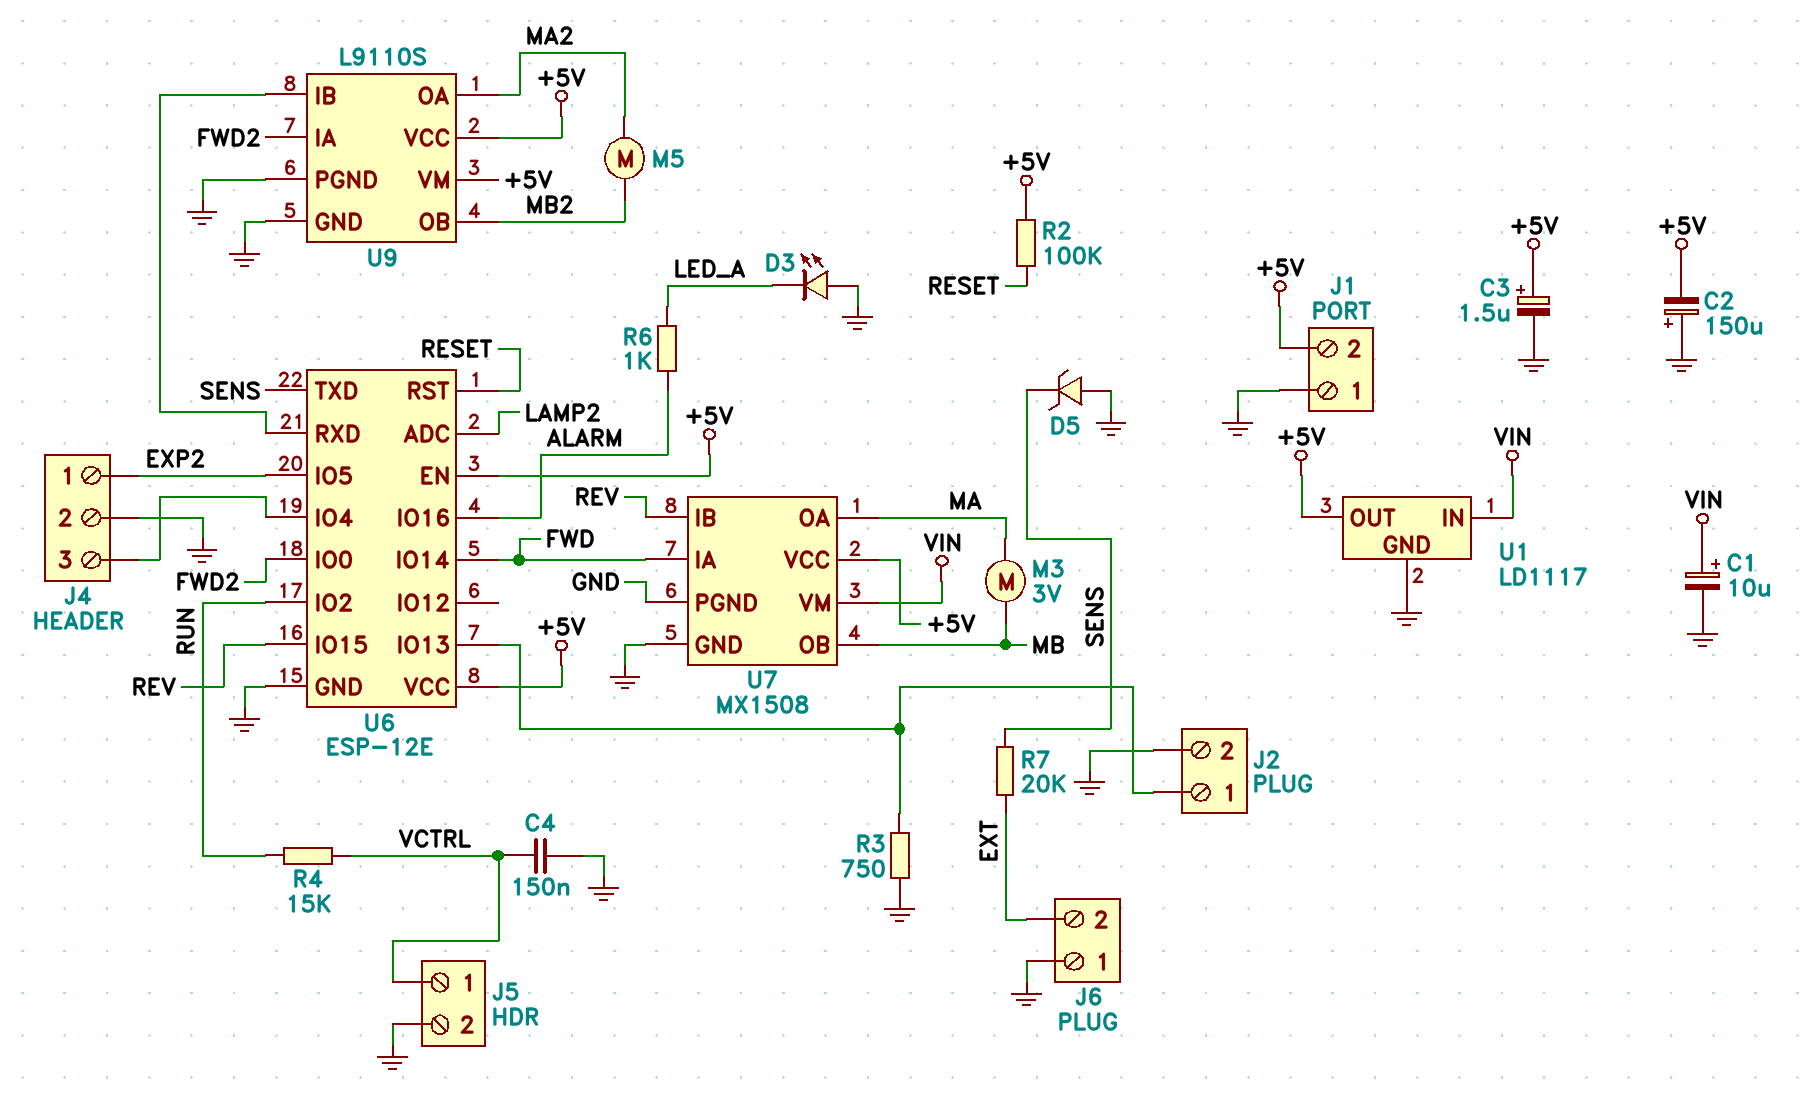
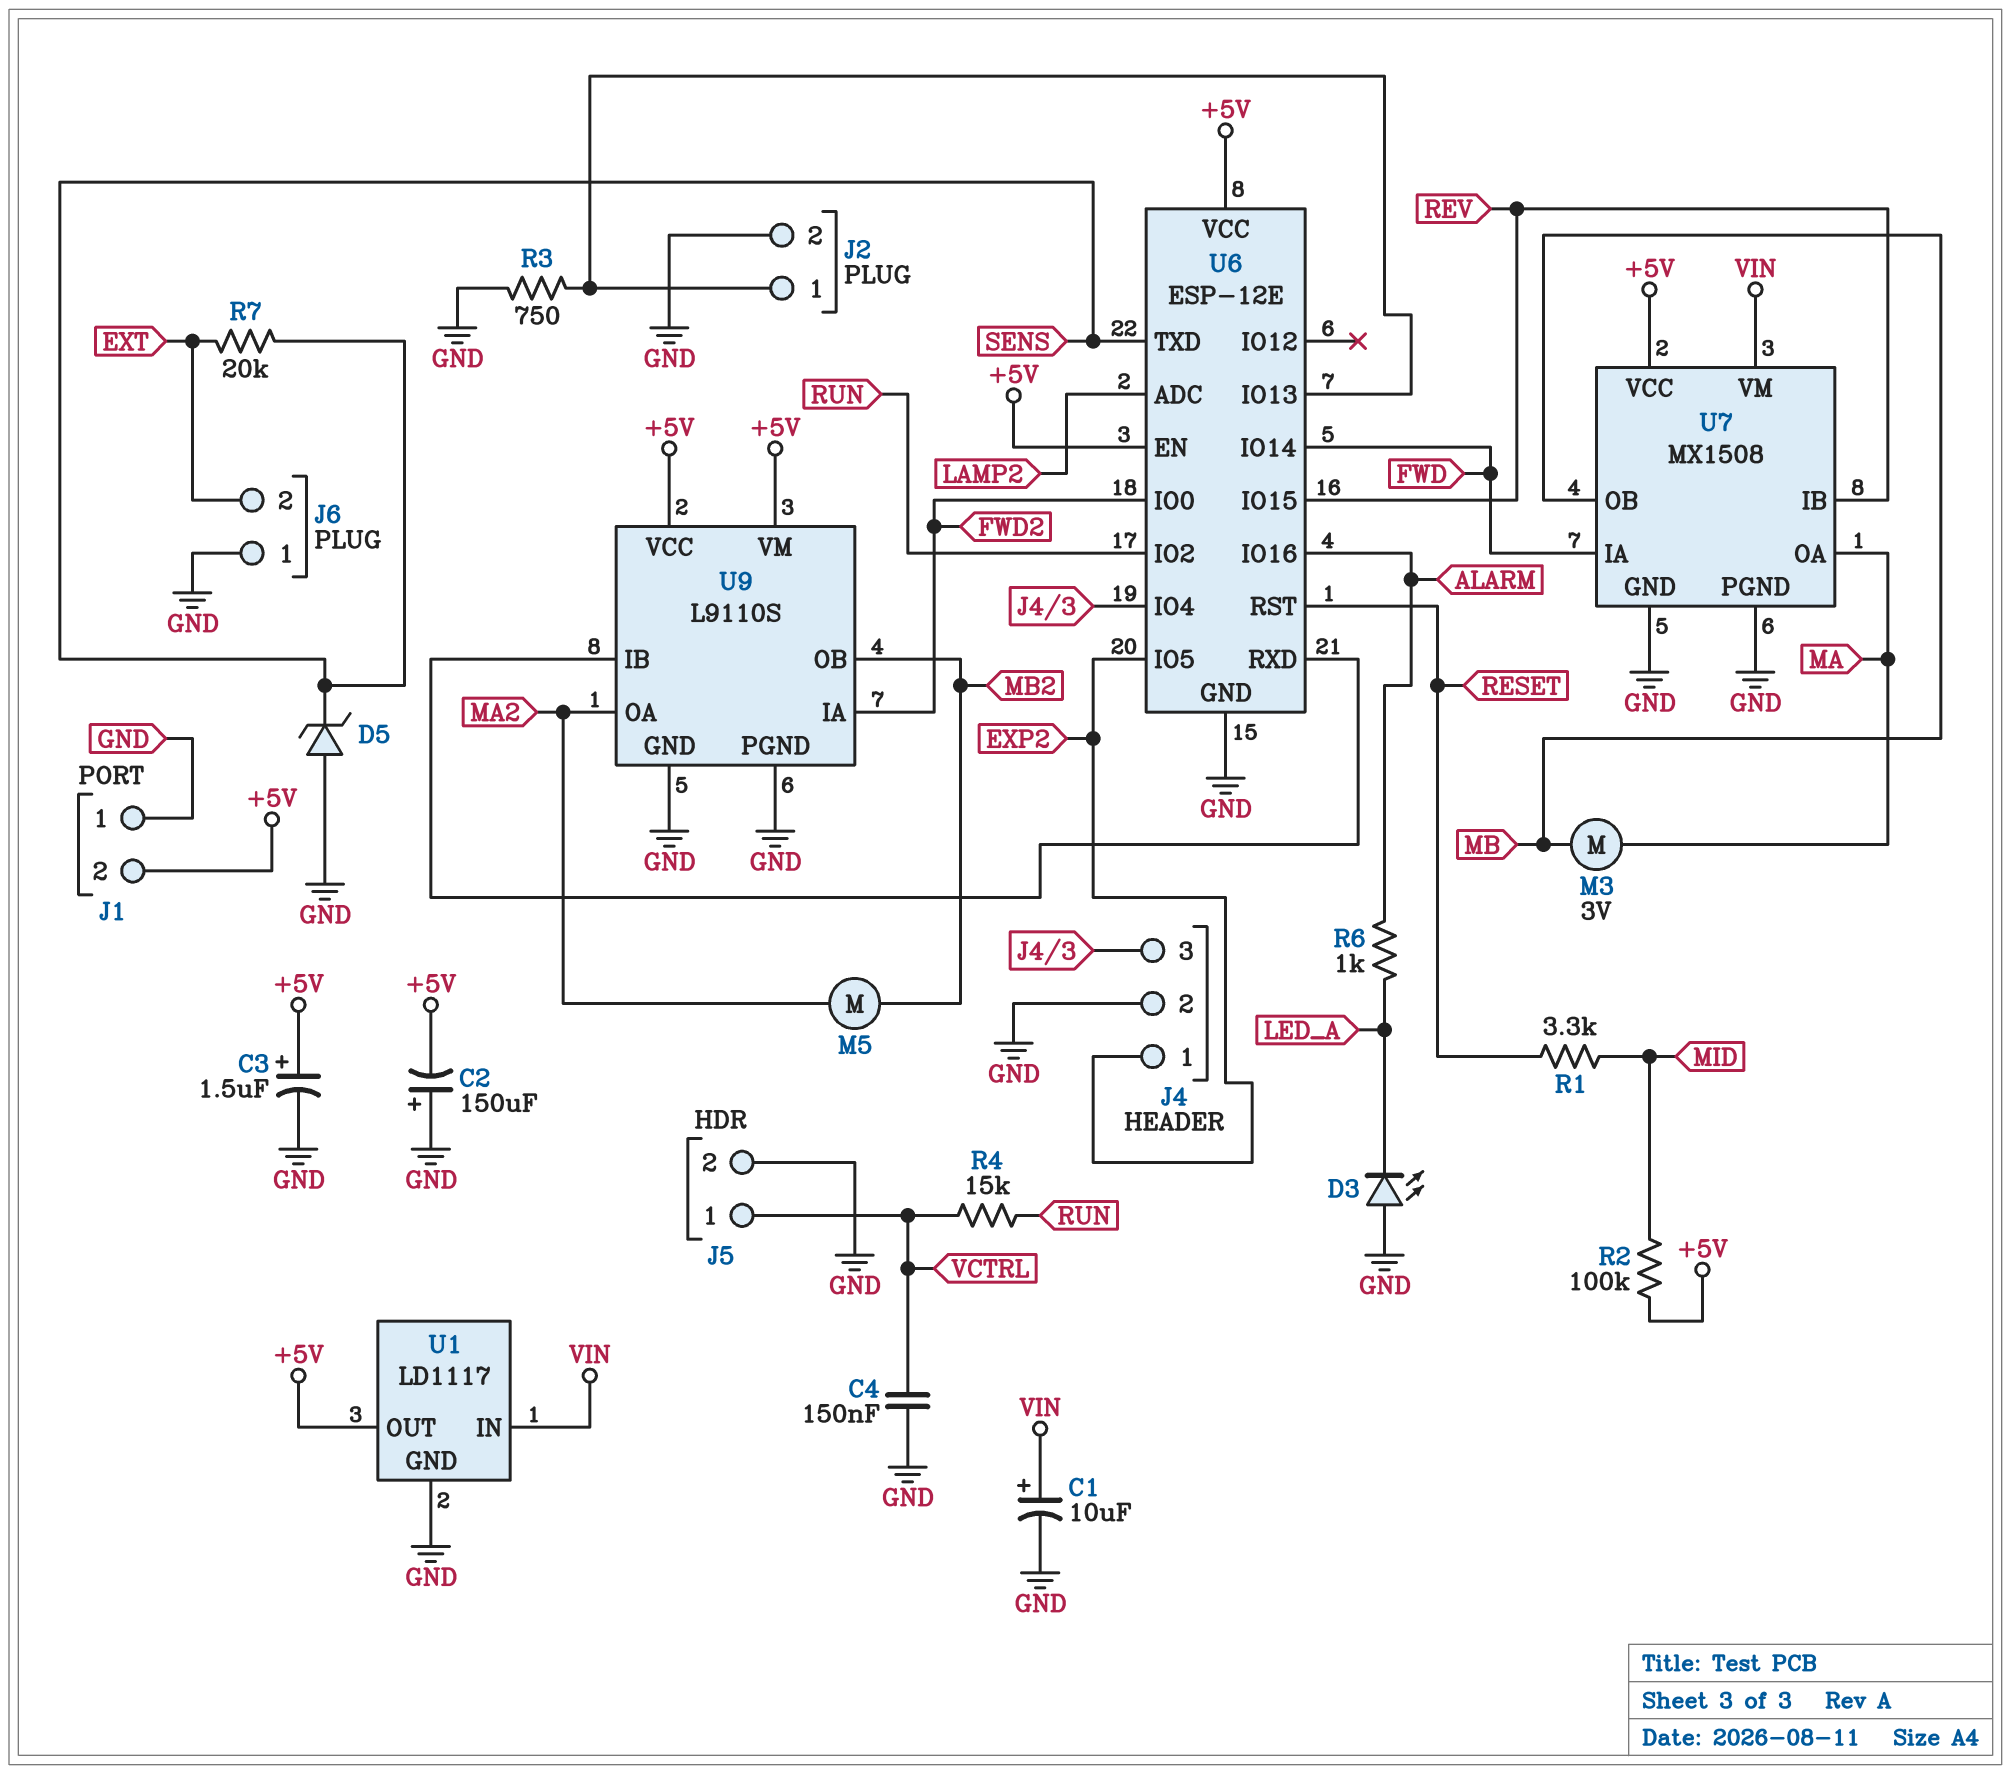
R1: none -> 3.3k (MID, RESET)
R2: 100k (+5V, RESET) -> 100k (+5V, MID)

